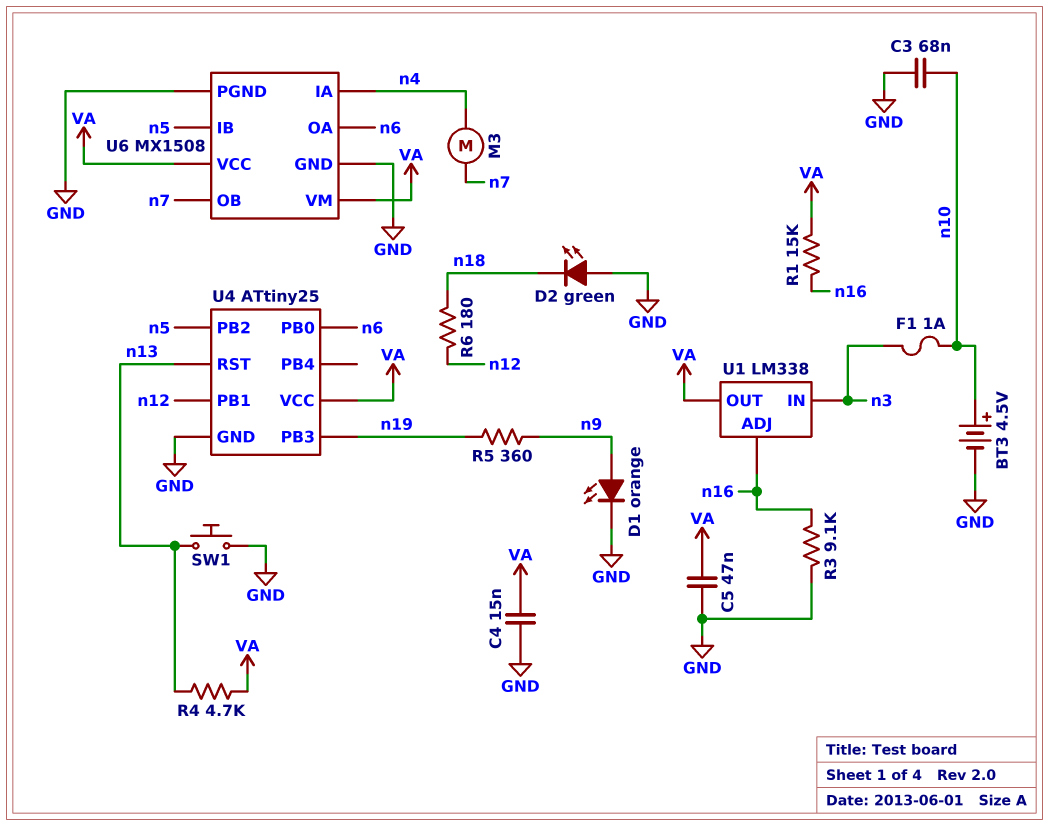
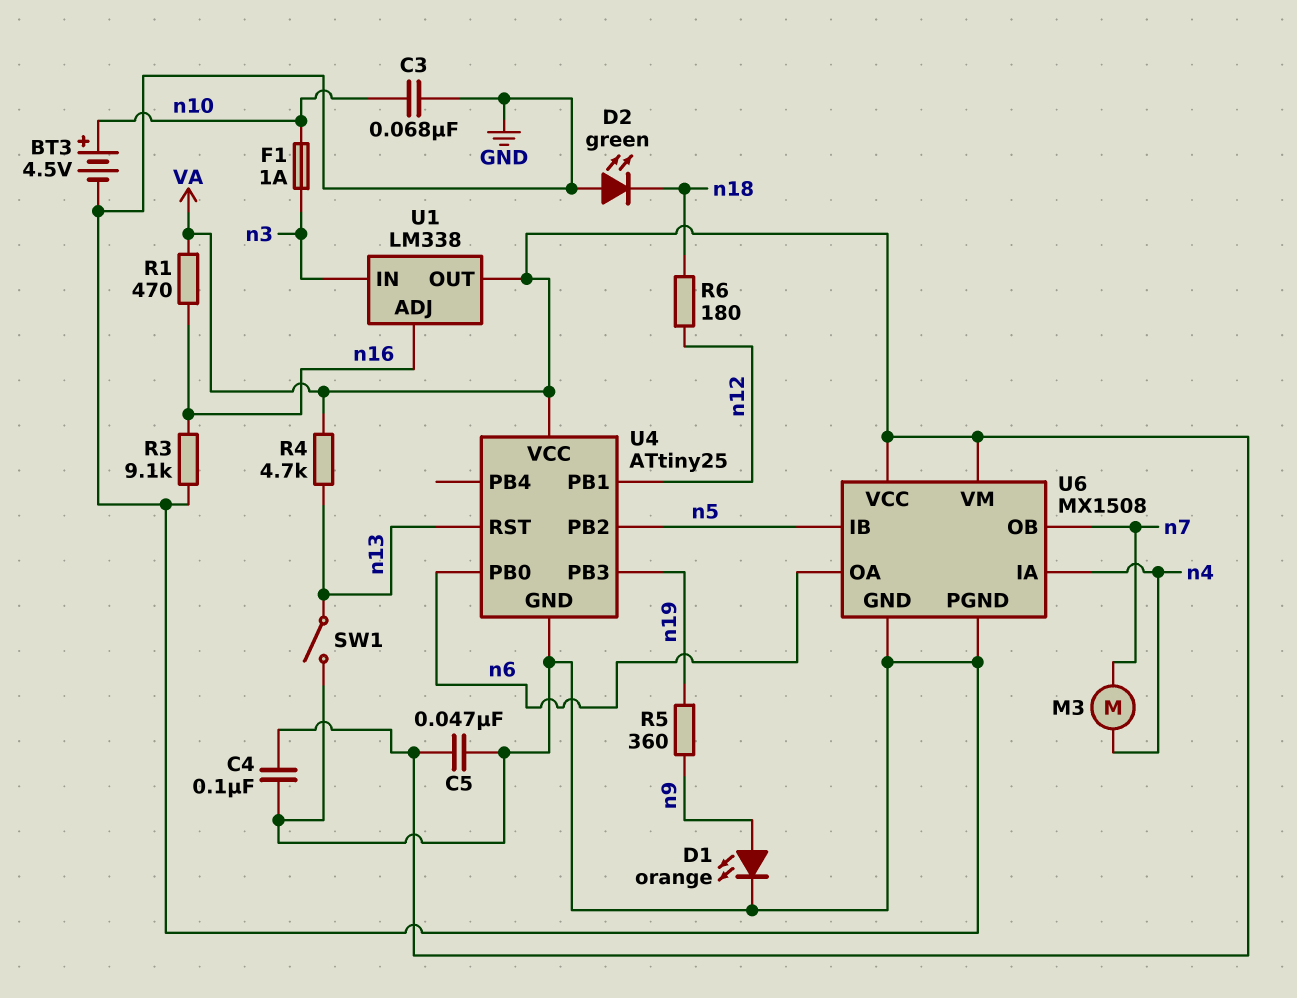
C4: 15nF (GND, VA) -> 100nF (GND, VA)
R1: 15k (VA, n16) -> 470 (VA, n16)
SW1: button (GND, n13) -> switch (GND, n13)

